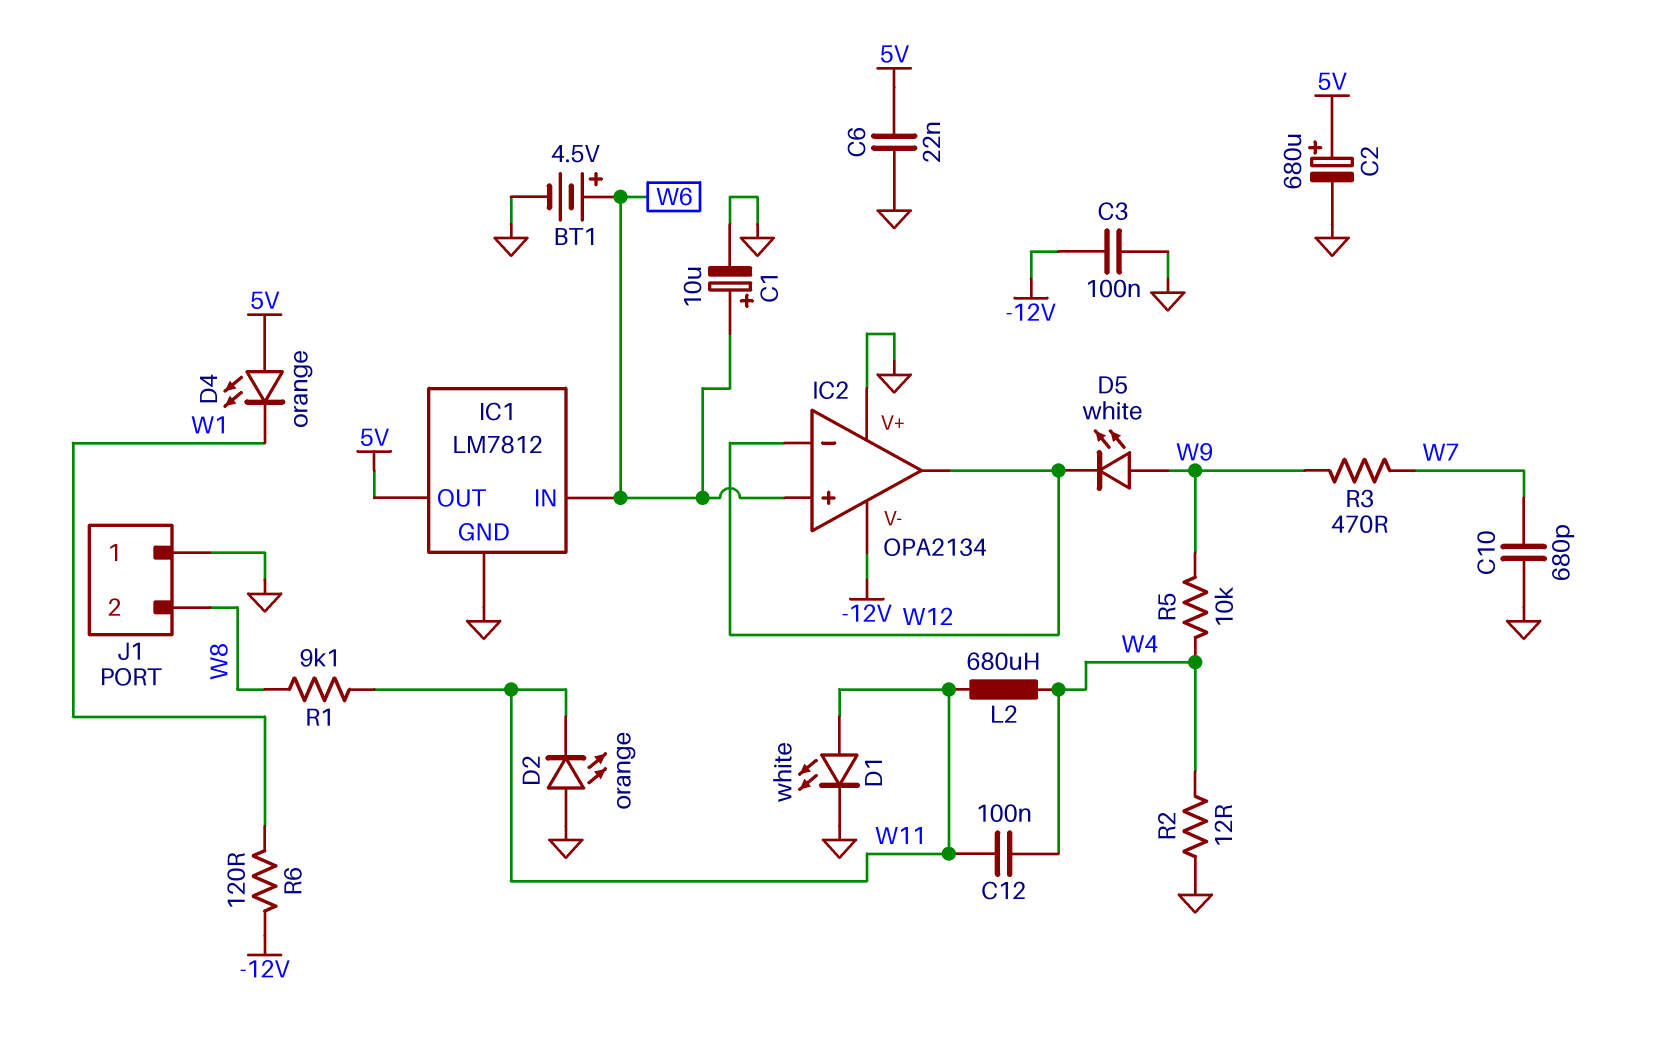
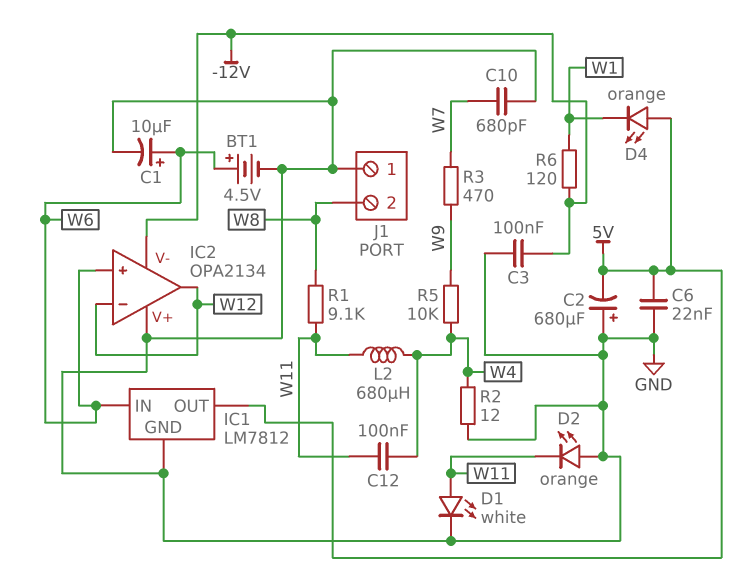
C2: 680uF (plus 5V, minus GND) -> 680uF (plus GND, minus 5V)
D5: LED white (A W9, K W12) -> none

